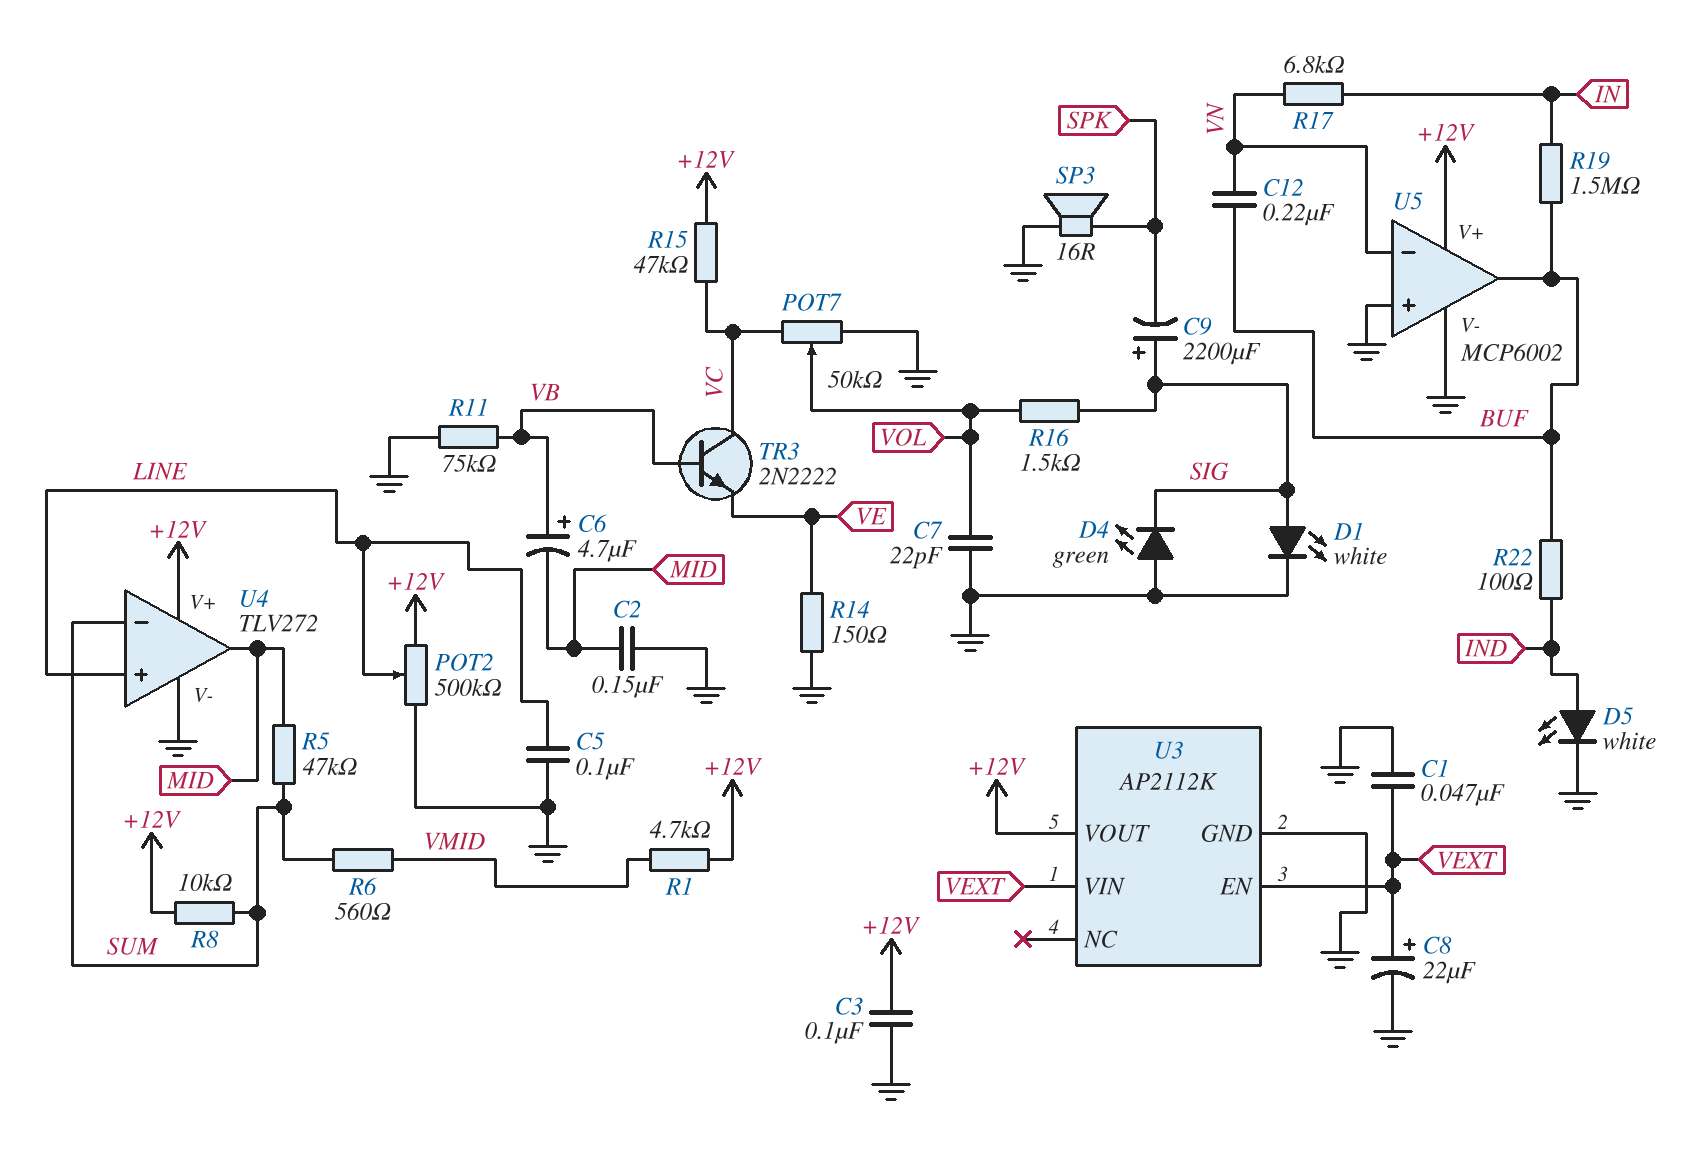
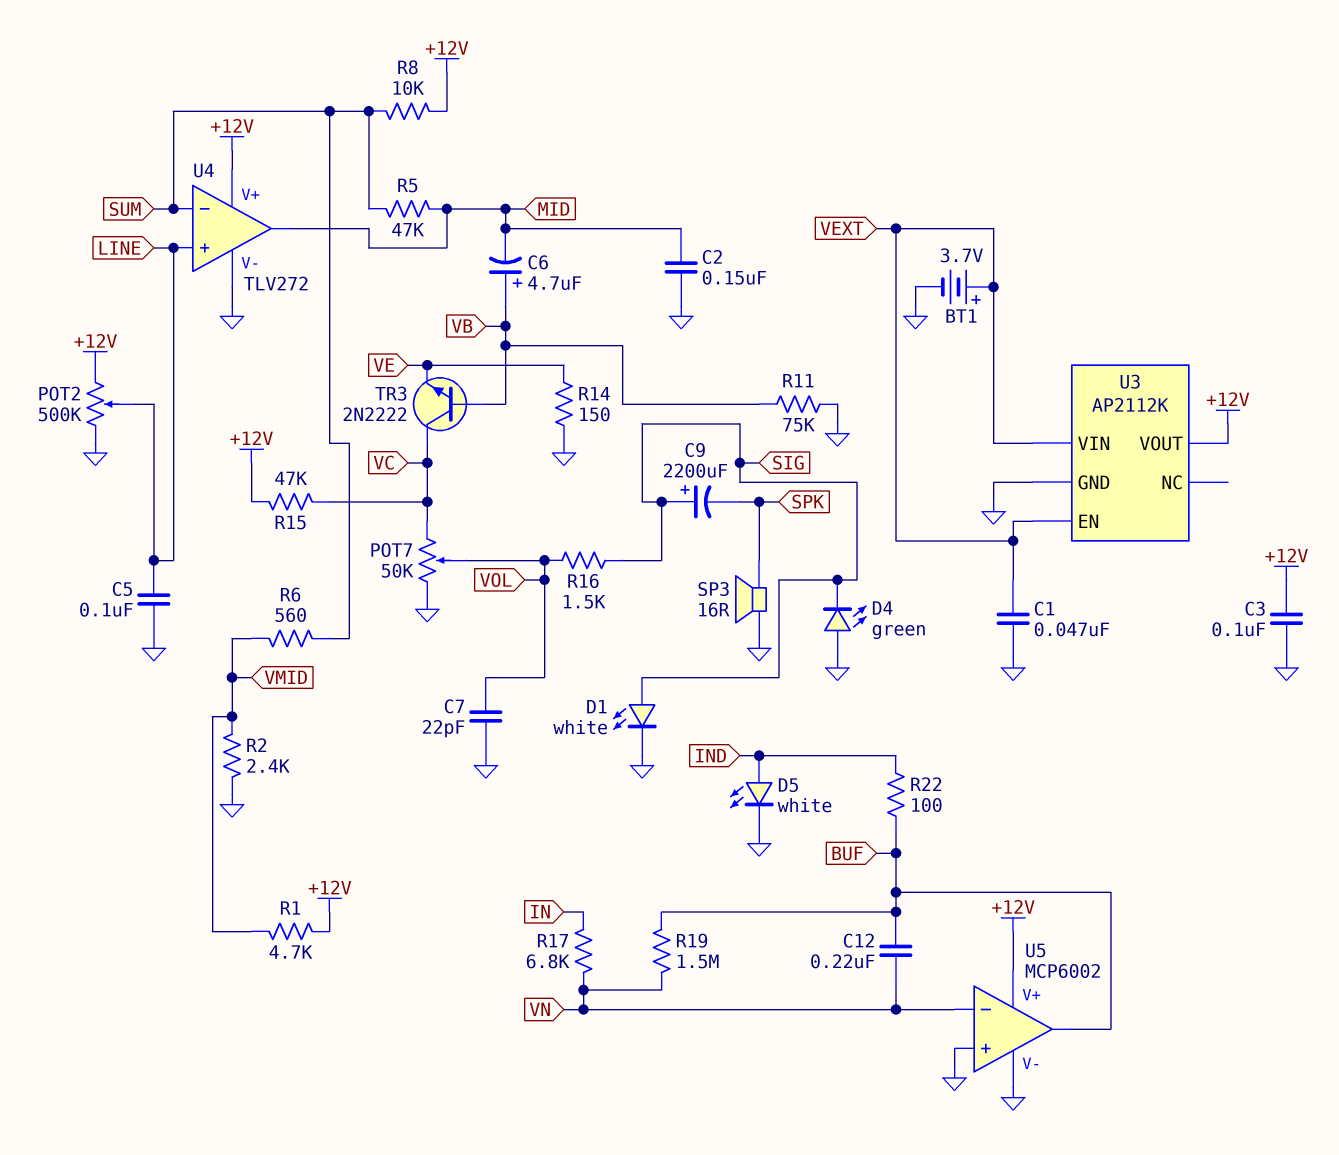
BT1: none -> 3.7V (plus VEXT, minus GND)
C8: 22uF (plus VEXT, minus GND) -> none
R2: none -> 2.4k (GND, VMID)
R19: 1.5M (BUF, IN) -> 1.5M (BUF, VN)

